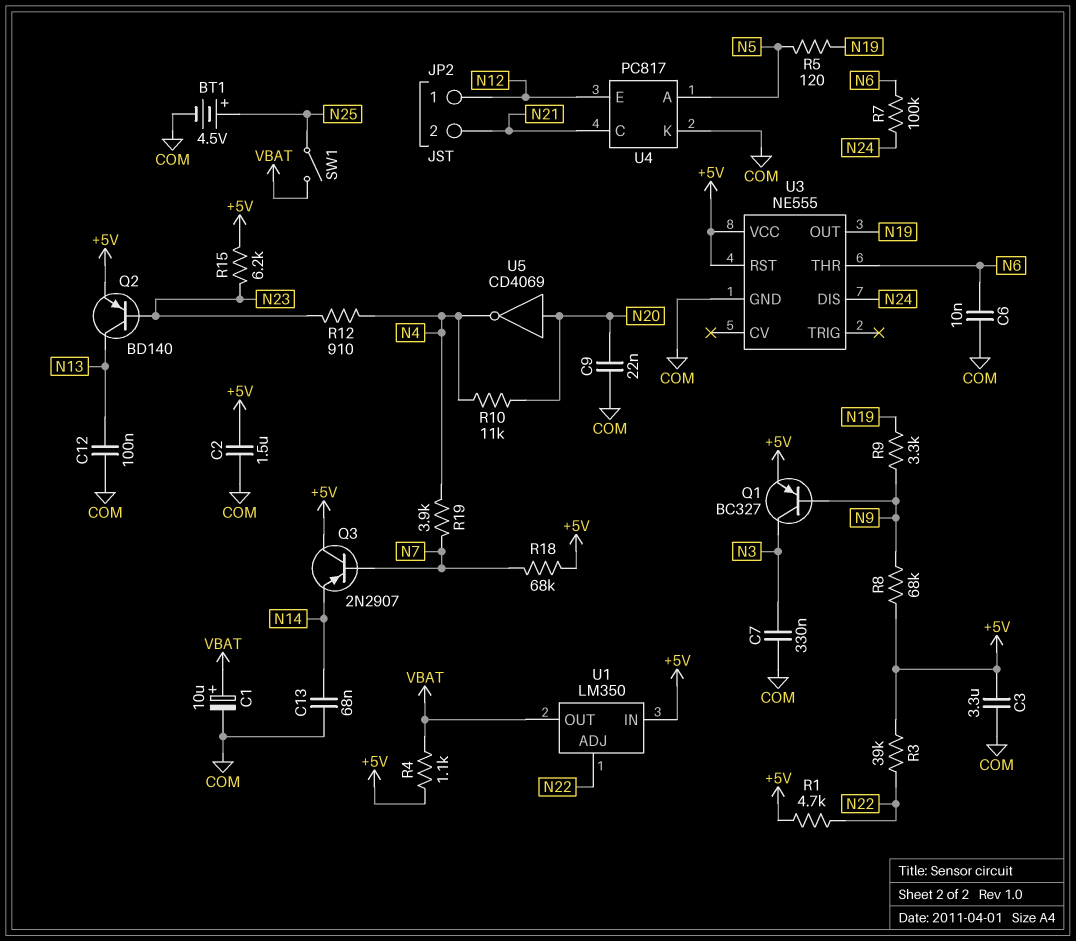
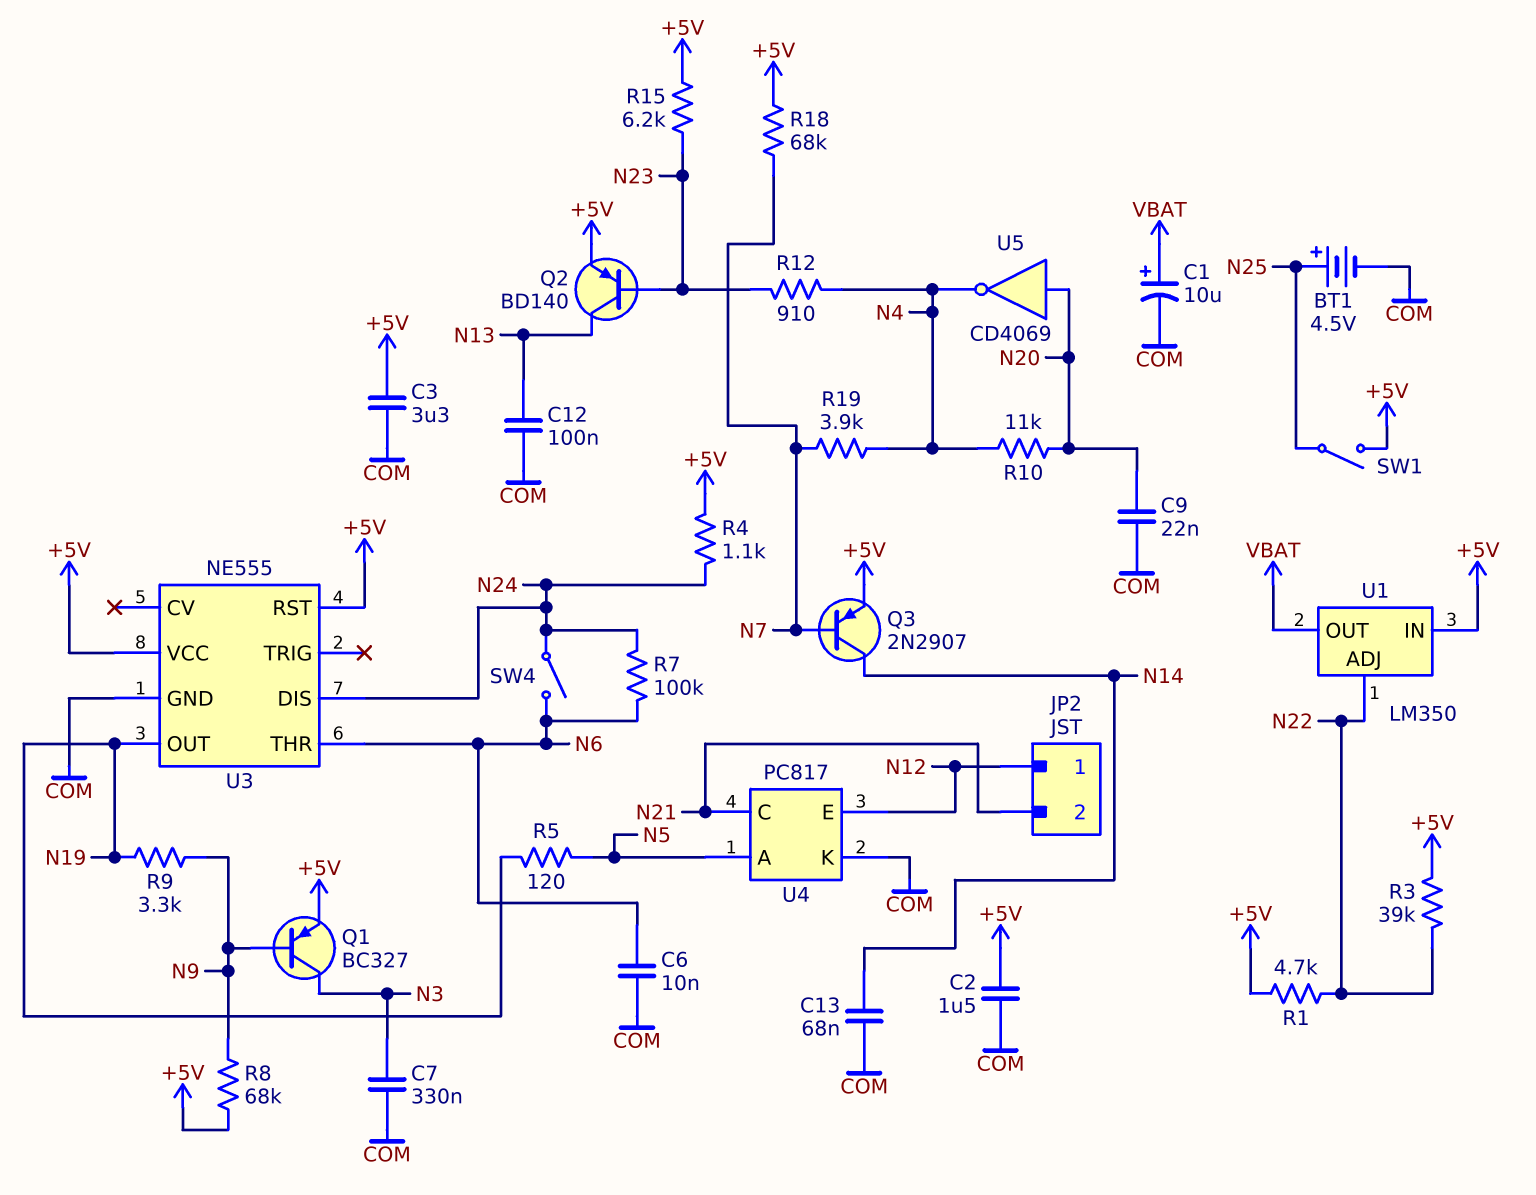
Q3: PNP 2N2907 (B N7, C +5V, E N14) -> PNP 2N2907 (B N7, C N14, E +5V)
R4: 1.1k (+5V, VBAT) -> 1.1k (+5V, N24)
SW1: switch (N25, VBAT) -> switch (+5V, N25)
SW4: none -> switch (N6, N24)

